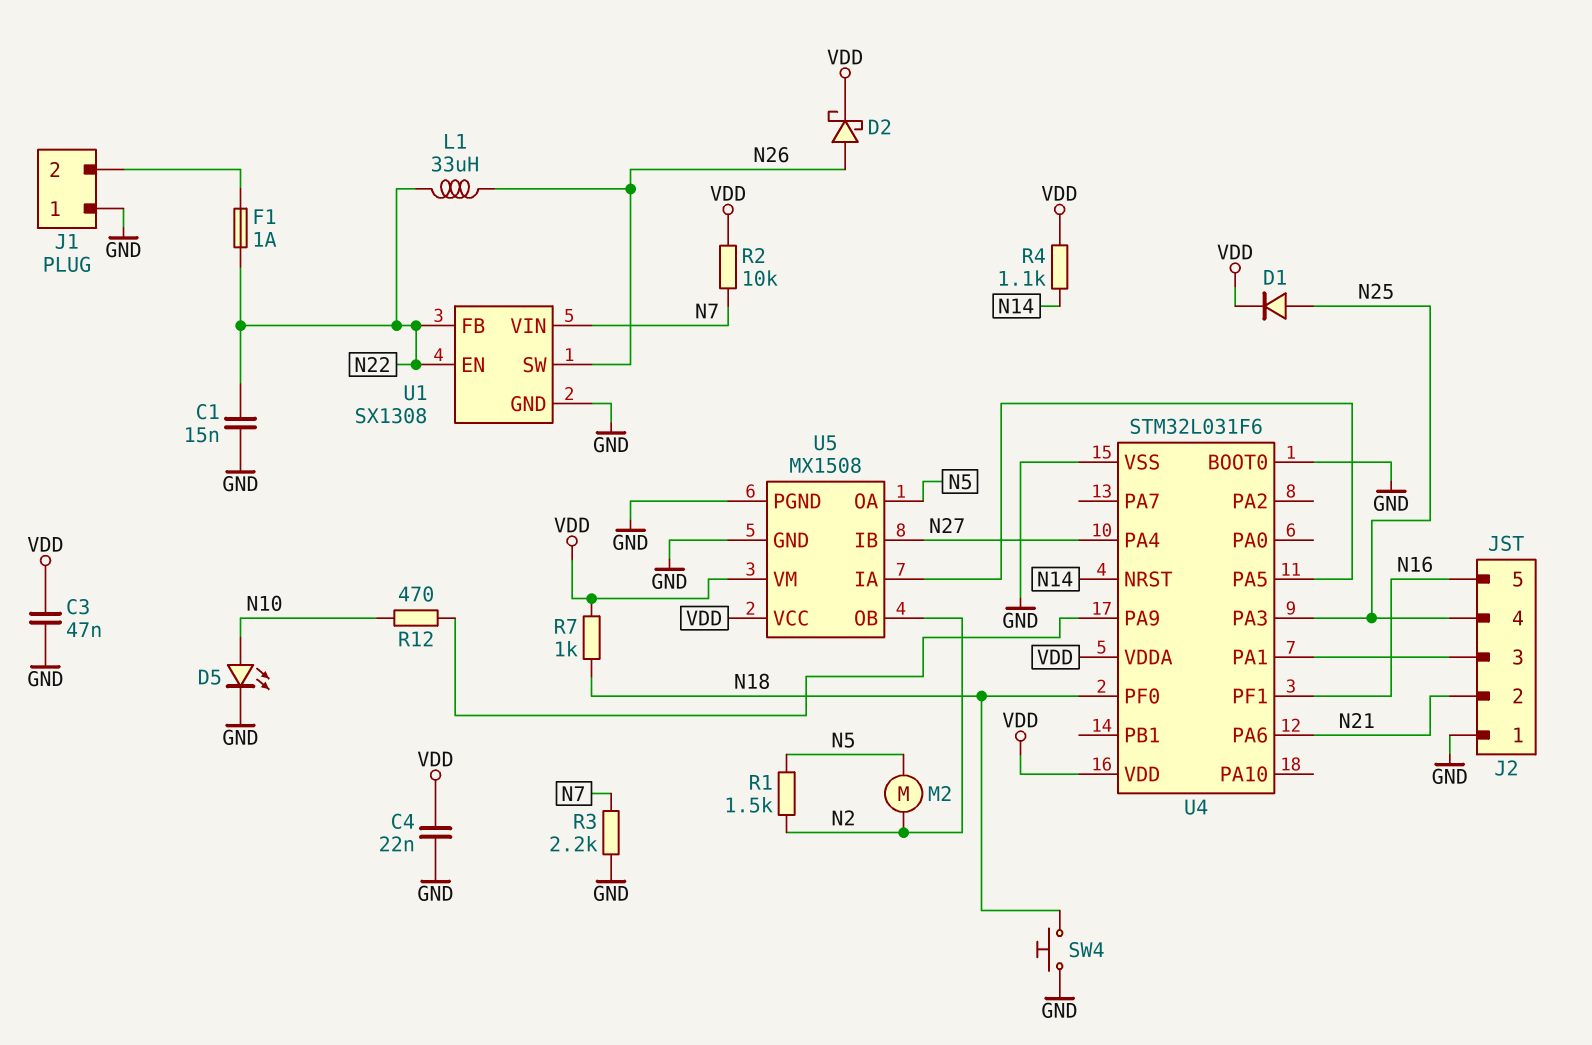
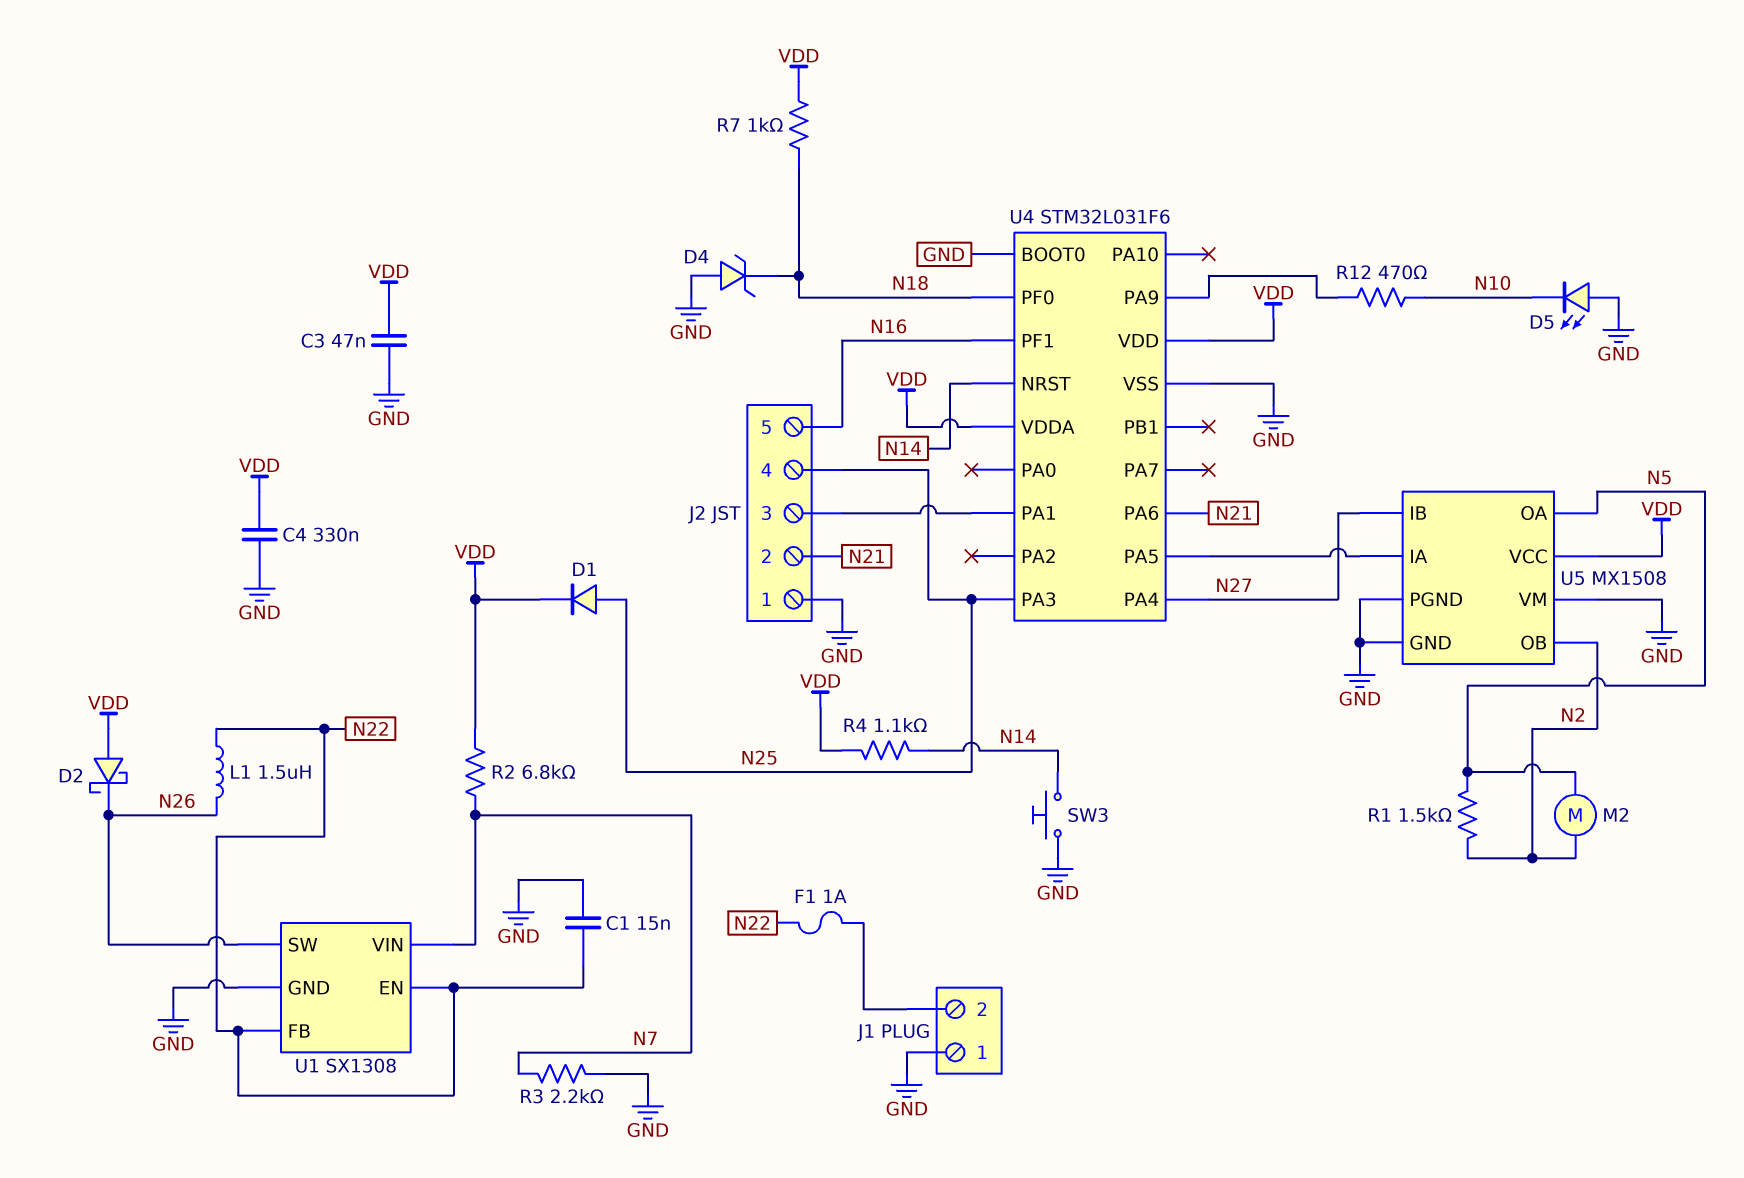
C4: 22nF (GND, VDD) -> 330nF (GND, VDD)
D2: schottky (A N26, K VDD) -> schottky (A VDD, K N26)
D4: none -> zener (A GND, K N18)
D5: LED (A N10, K GND) -> LED (A GND, K N10)
L1: 33uH (N22, N26) -> 1.5uH (N22, N26)
R2: 10k (N7, VDD) -> 6.8k (N7, VDD)
SW3: none -> button (GND, N14)
SW4: button (GND, N18) -> none
U5 pin VM: VDD -> GND

